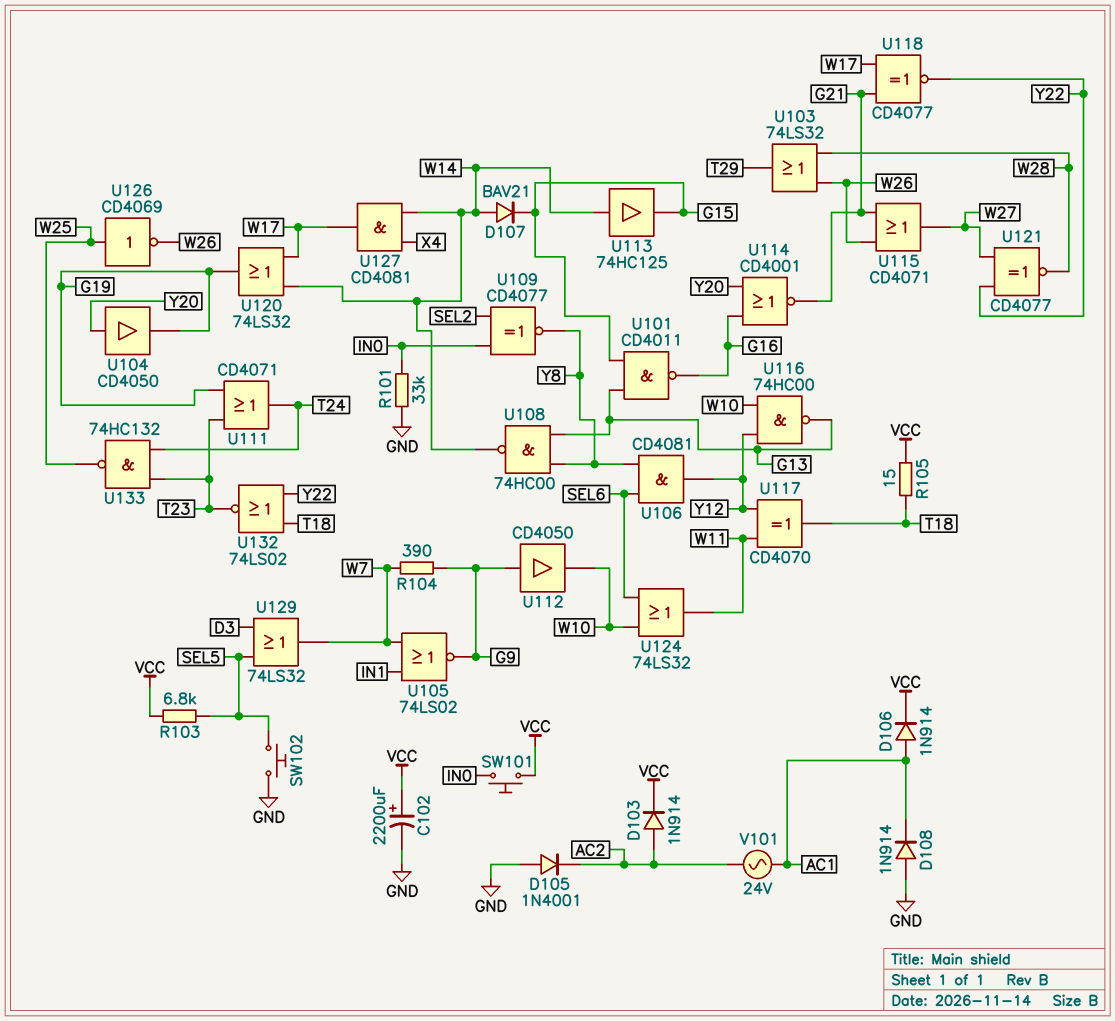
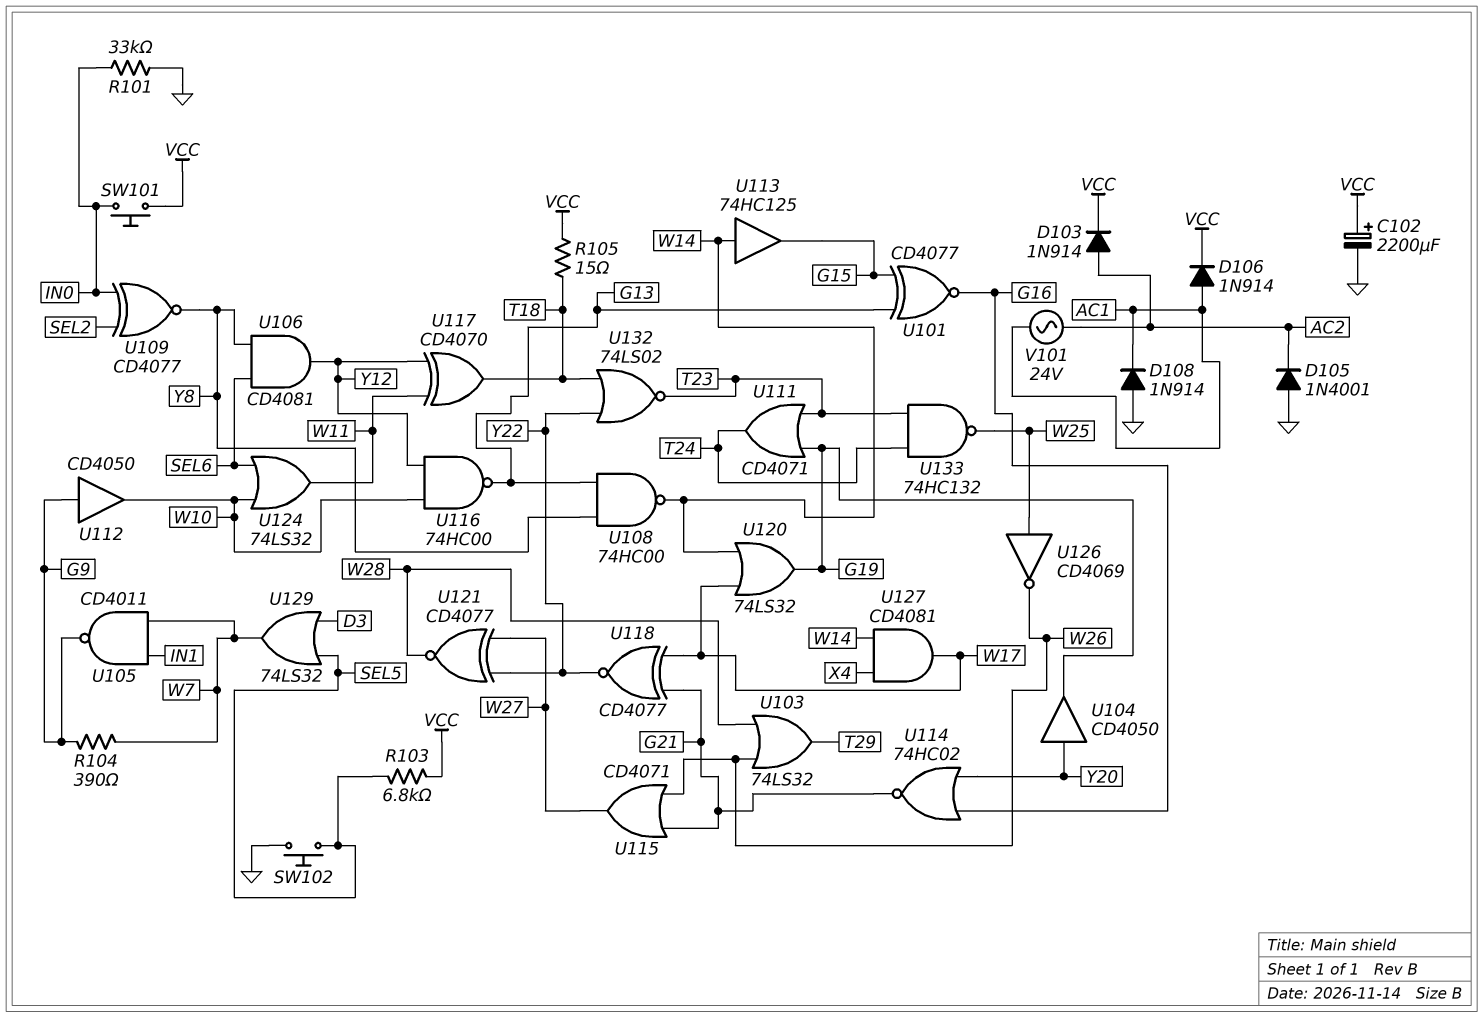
D107: diode BAV21 (A W14, K G15) -> none
U101: NAND CD4011 (in G13, in G15, out G16) -> XNOR CD4077 (in G13, in G15, out G16)
U105: NOR 74LS02 (in IN1, in W7, out G9) -> NAND CD4011 (in IN1, in W7, out G9)
U114: NOR CD4001 (in G16, in Y20, out G21) -> NOR 74HC02 (in G16, in Y20, out G21)

